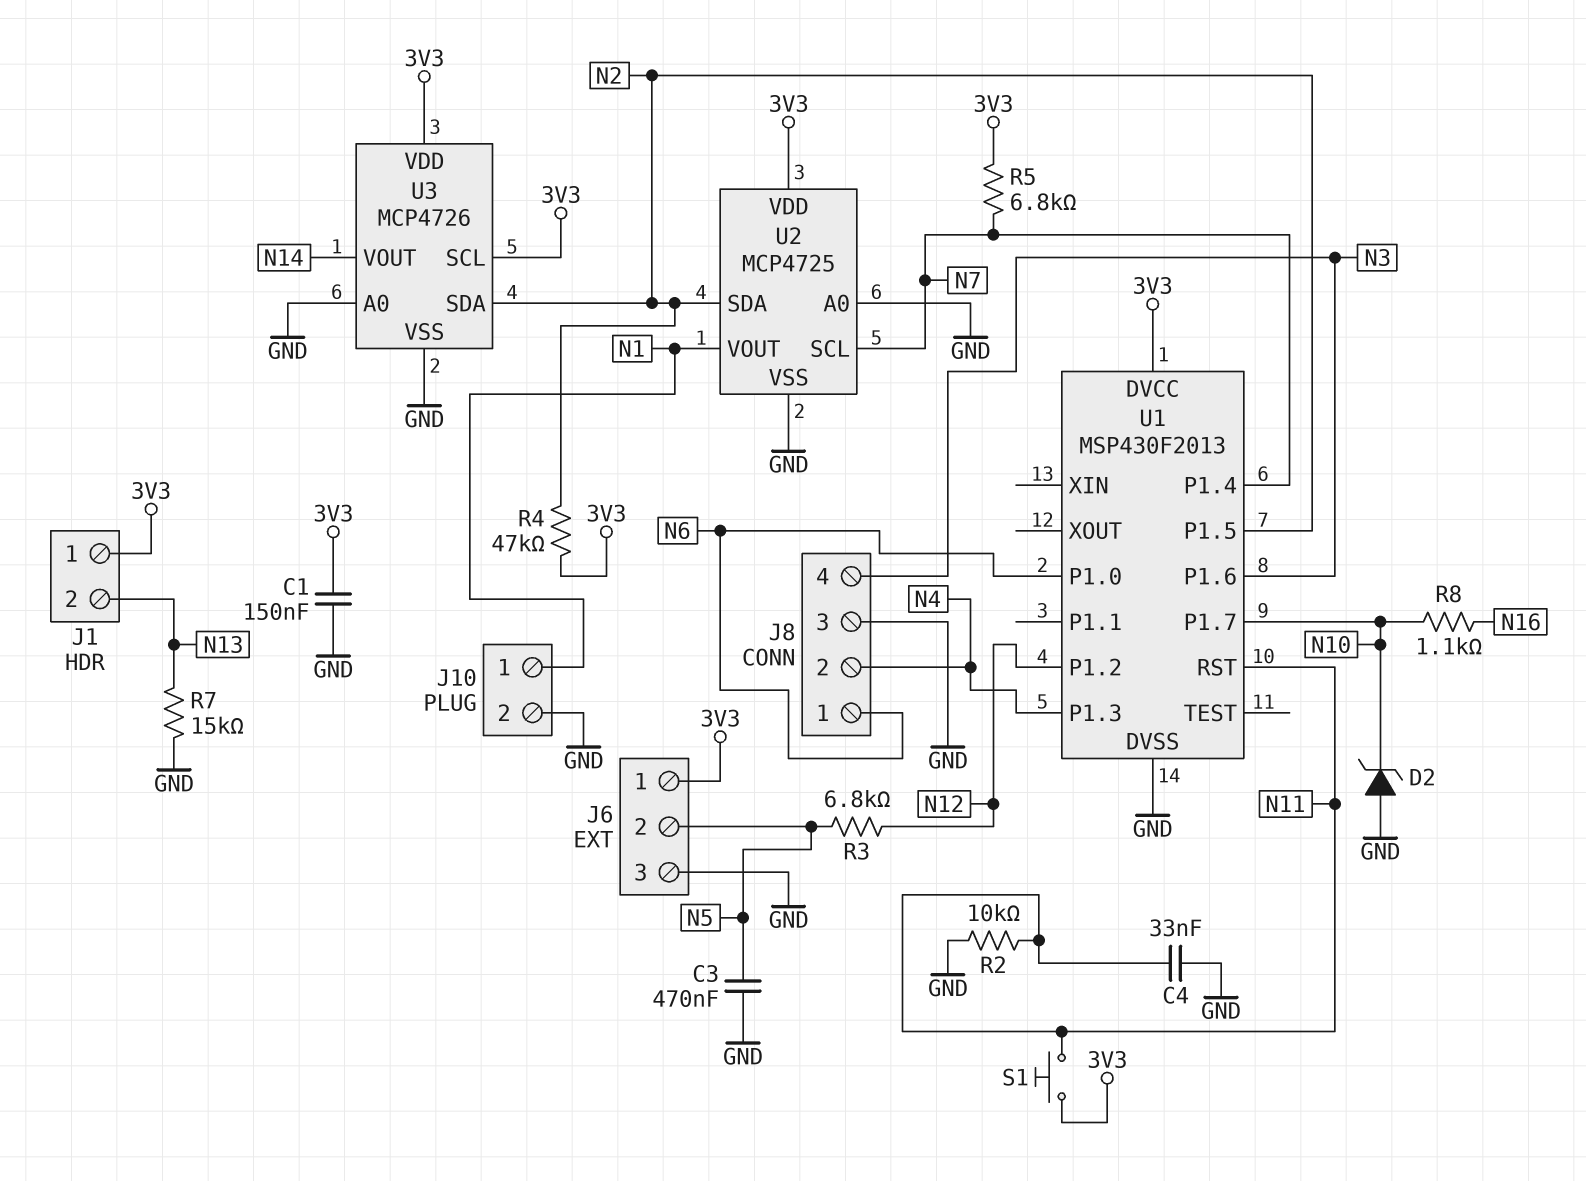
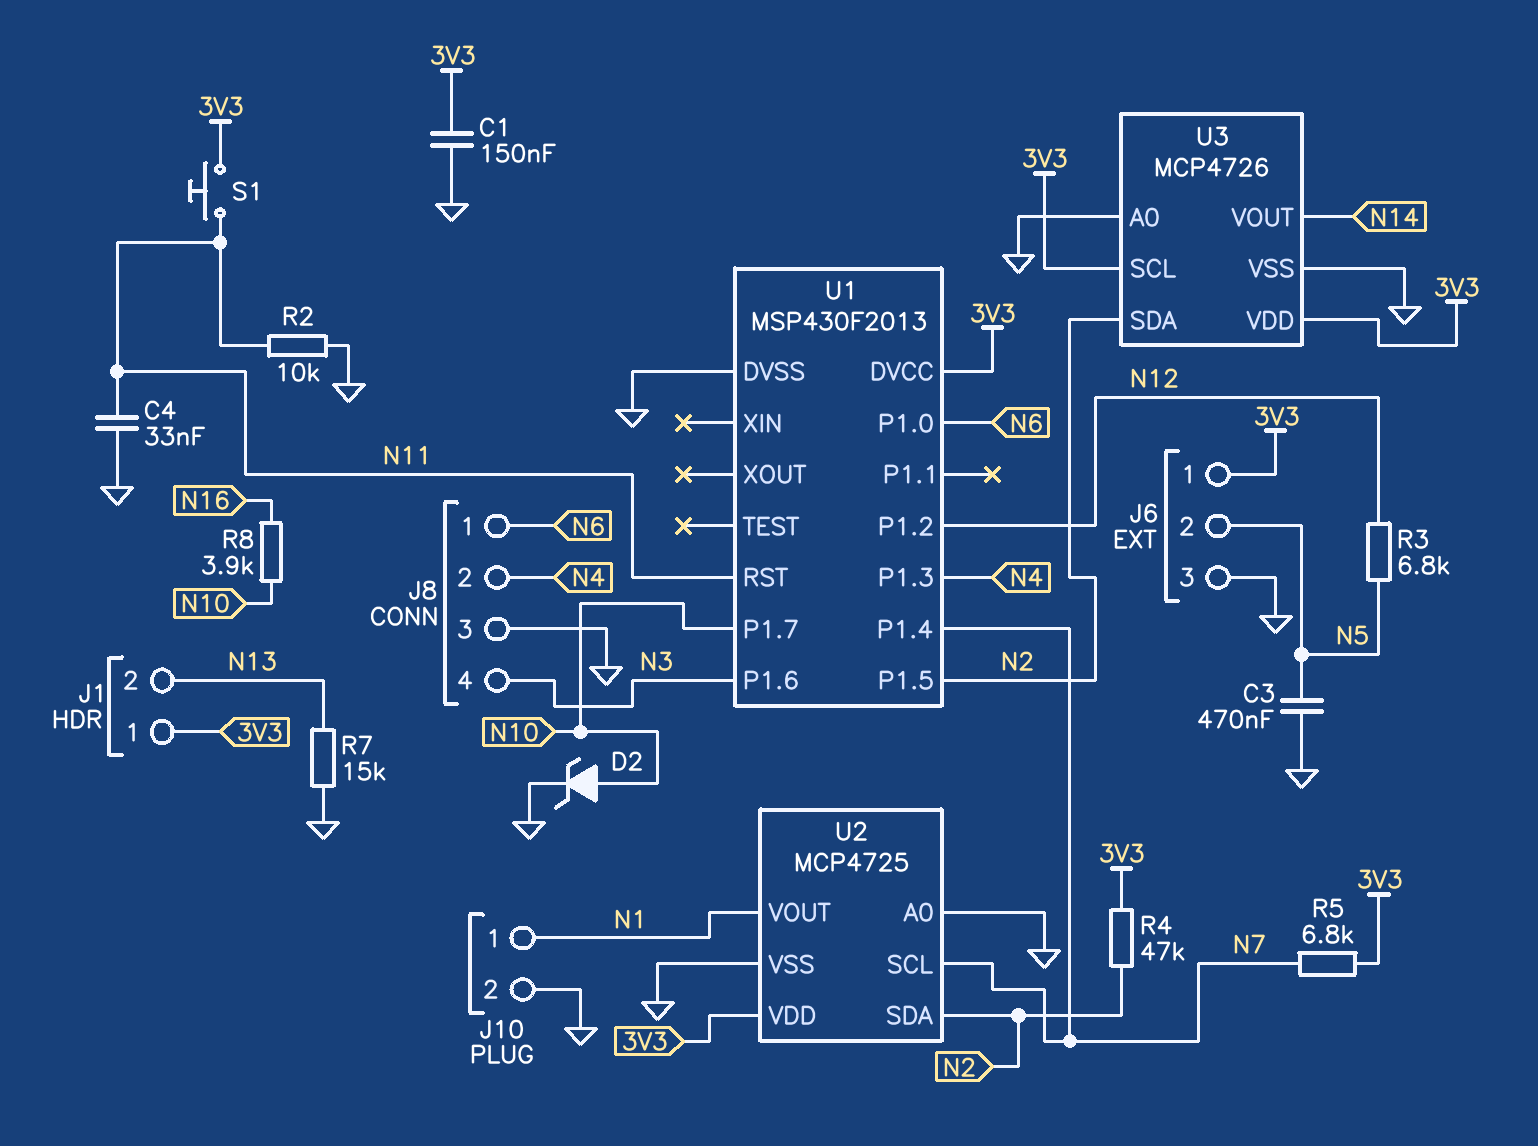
D2: zener (A GND, K N10) -> zener (A N10, K GND)
R8: 1.1k (N10, N16) -> 3.9k (N10, N16)

